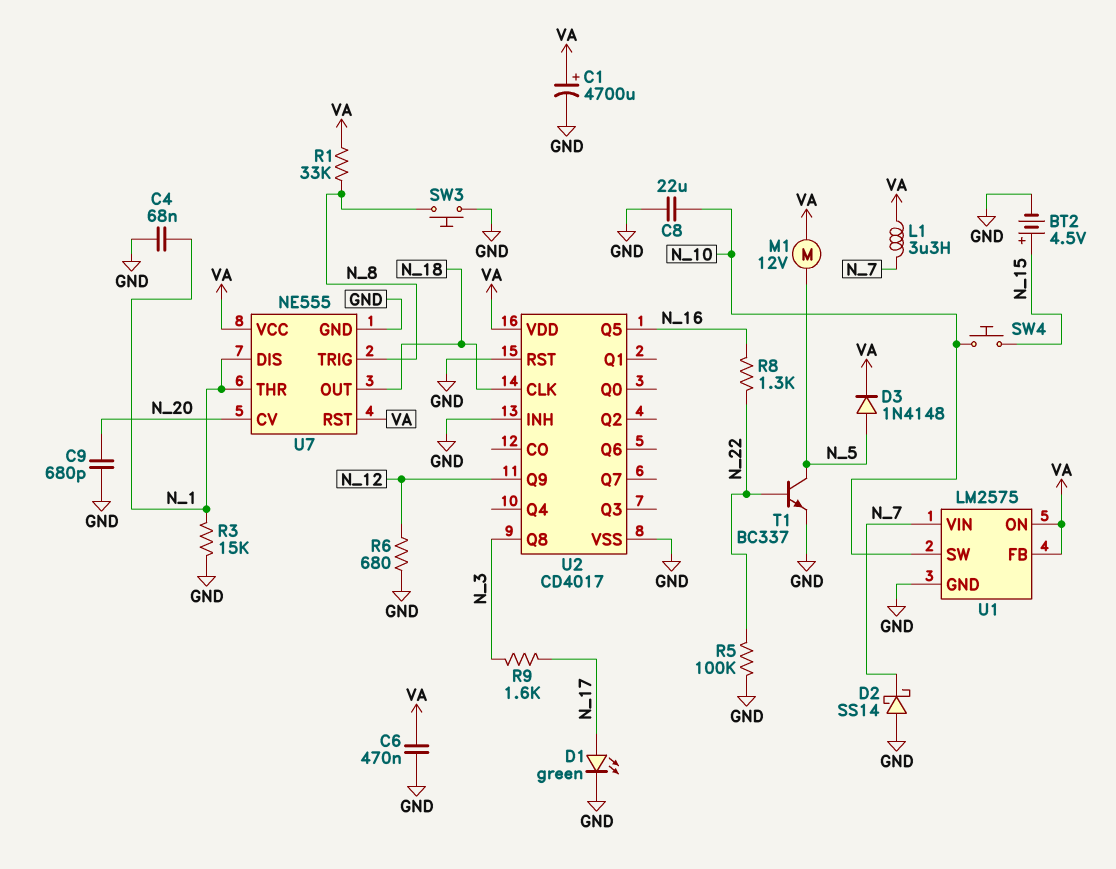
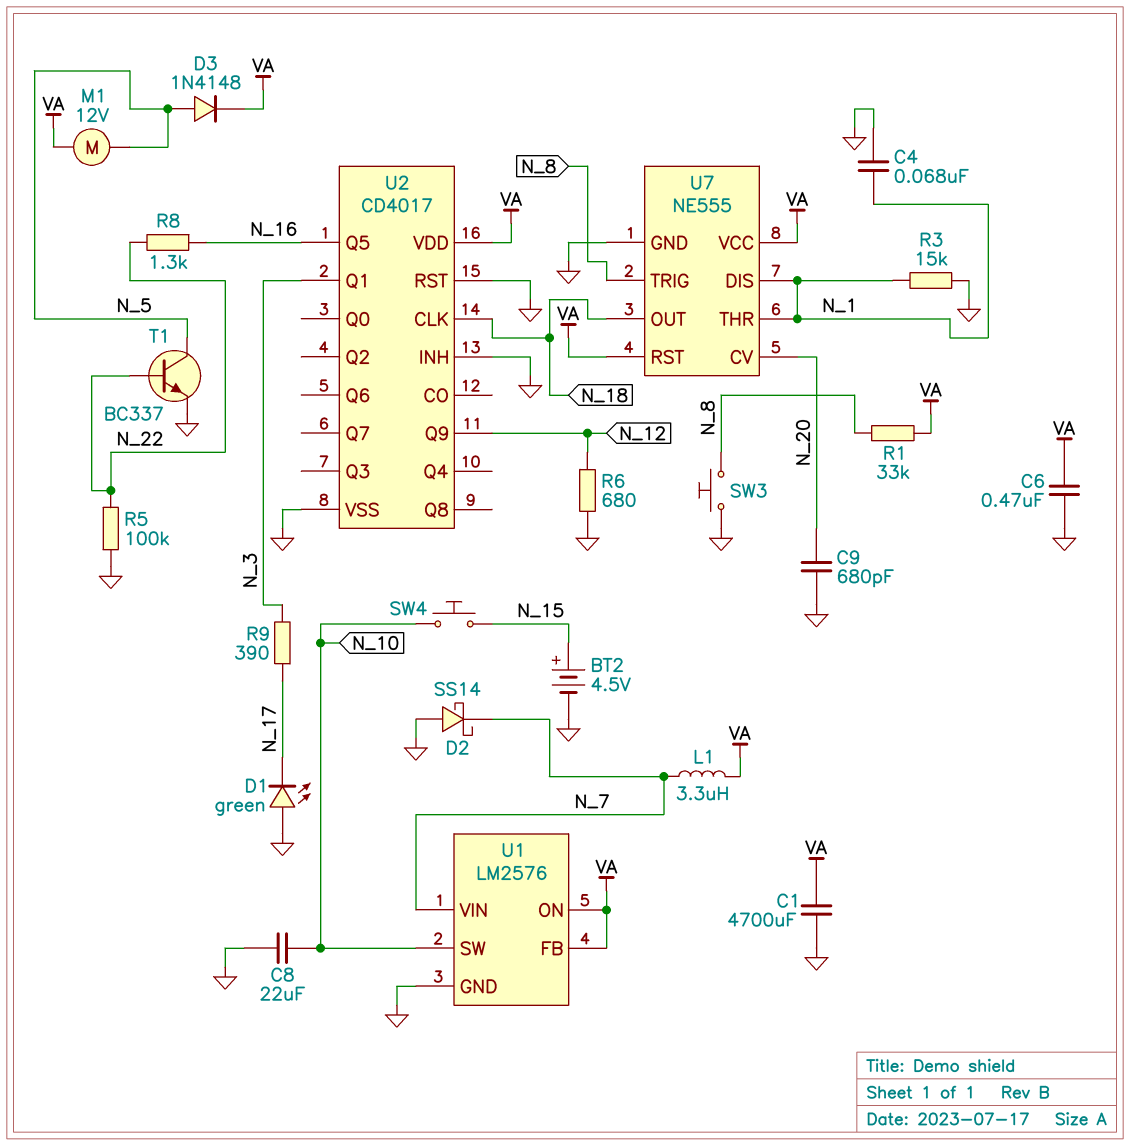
C1: 4700uF (plus VA, minus GND) -> 4700uF (GND, VA)
D1: LED green (A N_17, K GND) -> LED green (A GND, K N_17)
R9: 1.6k (N_3, N_17) -> 390 (N_3, N_17)
U1: LM2575 -> LM2576
U2 pin Q1: none -> N_3
U2 pin Q8: N_3 -> none

